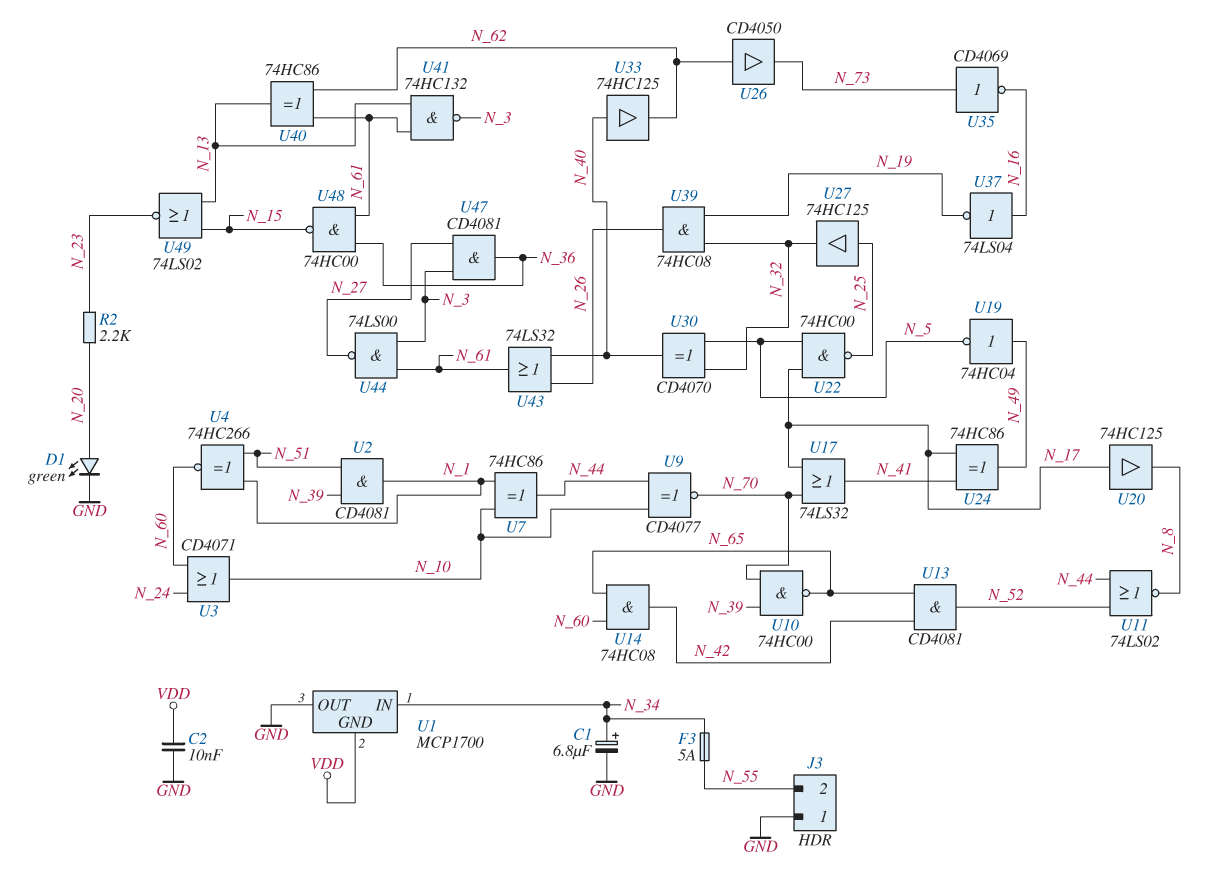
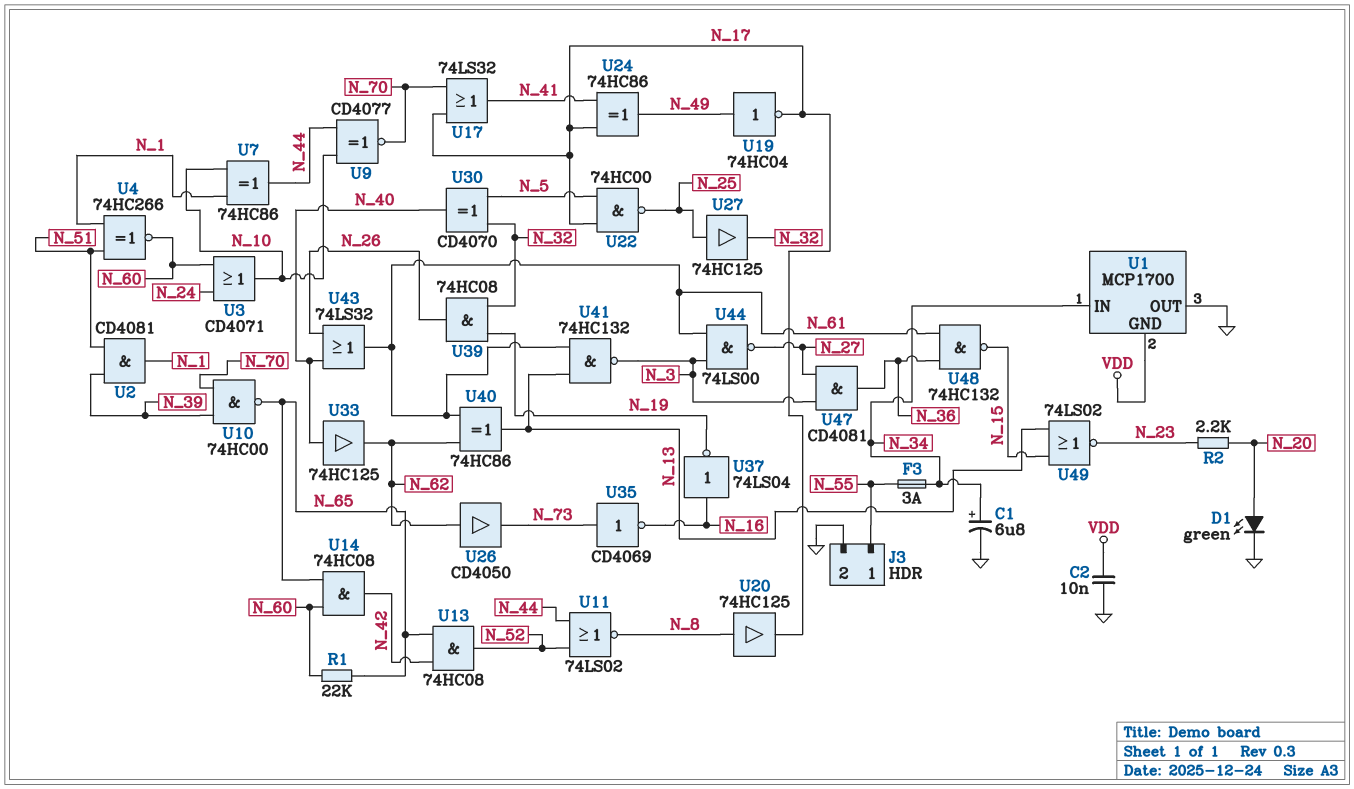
F3: 5A (N_34, N_55) -> 3A (N_34, N_55)
J3 pin 1: GND -> N_55
J3 pin 2: N_55 -> GND
R1: none -> 22k (N_60, N_65)
U13: AND CD4081 (in N_42, in N_65, out N_52) -> AND 74HC08 (in N_42, in N_65, out N_52)
U19: NOT 74HC04 (in N_49, out N_5) -> NOT 74HC04 (in N_49, out N_17)
U20: buffer 74HC125 (in N_17, out N_8) -> buffer 74HC125 (in N_8, out N_17)
U48: NAND 74HC00 (in N_36, in N_61, out N_15) -> NAND 74HC132 (in N_36, in N_61, out N_15)

